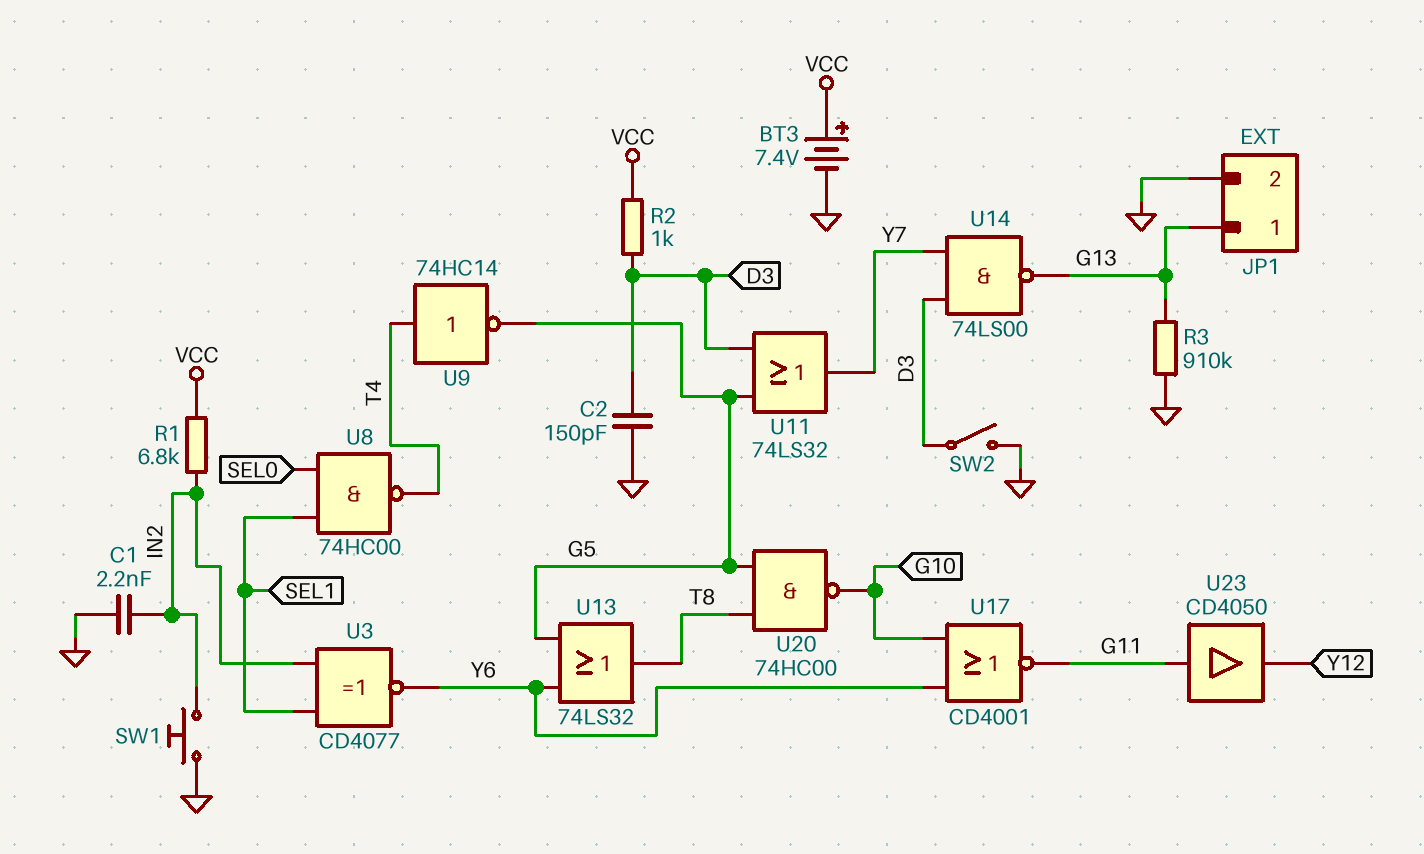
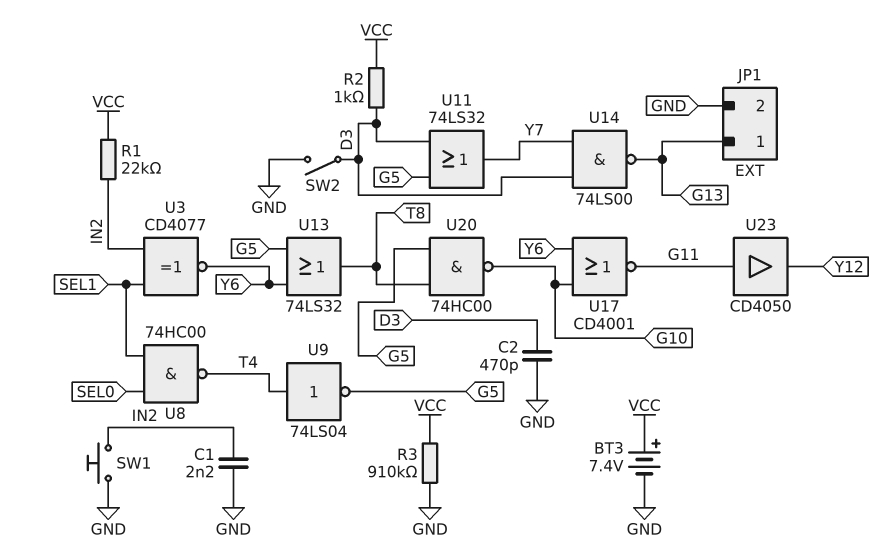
C2: 150pF (D3, GND) -> 470pF (D3, GND)
R1: 6.8k (IN2, VCC) -> 22k (IN2, VCC)
R3: 910k (G13, GND) -> 910k (GND, VCC)
U9: NOT 74HC14 (in T4, out G5) -> NOT 74LS04 (in T4, out G5)

